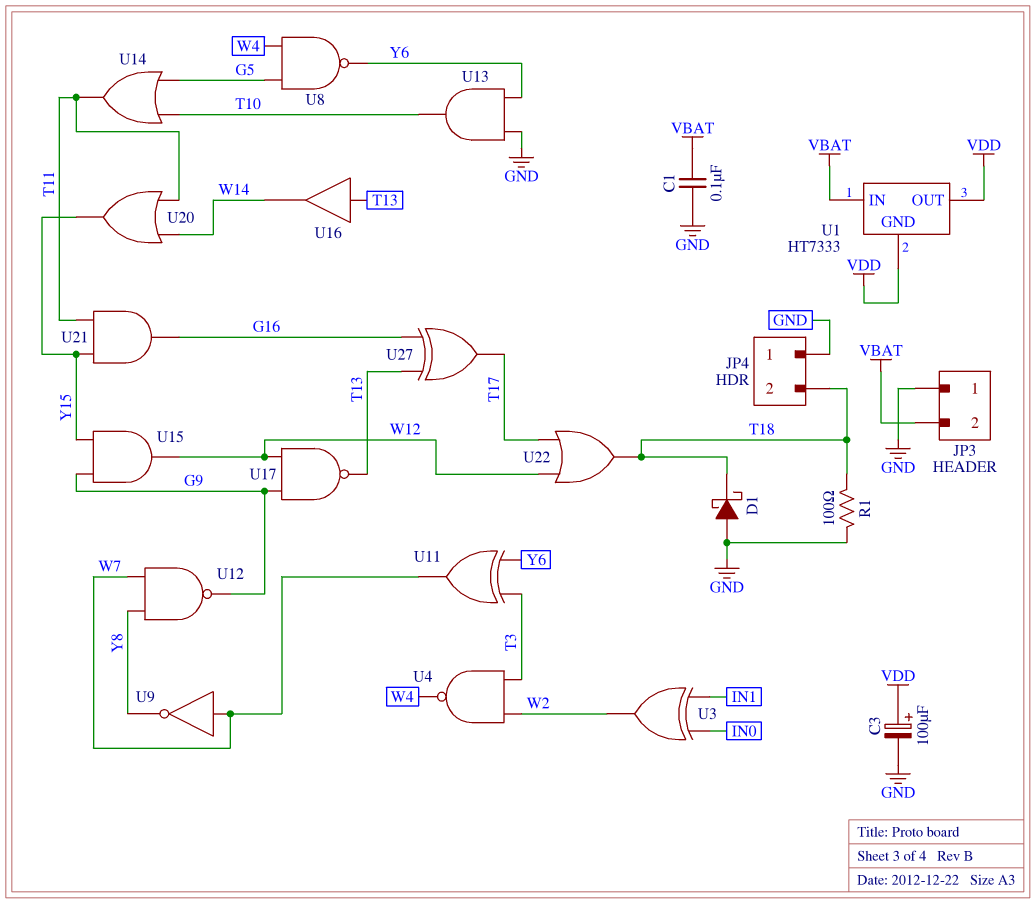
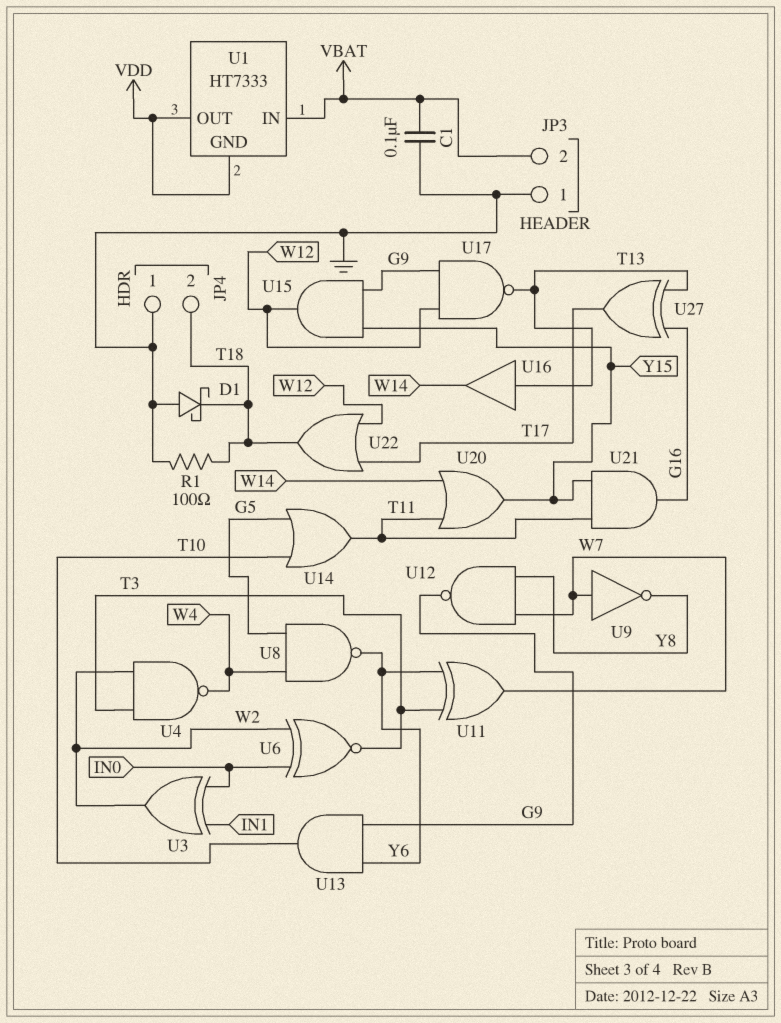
C3: 100uF (plus VDD, minus GND) -> none
U6: none -> XNOR (in IN0, in W2, out T3)
U13: AND (in GND, in Y6, out T10) -> AND (in G9, in Y6, out T10)

